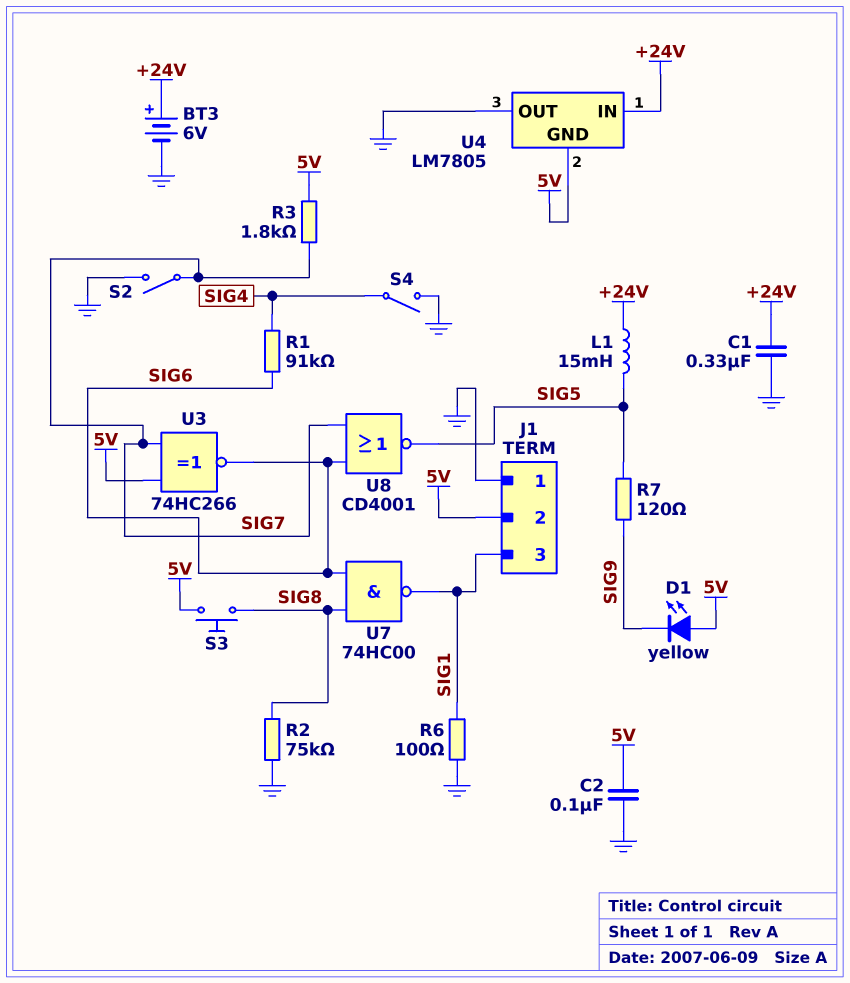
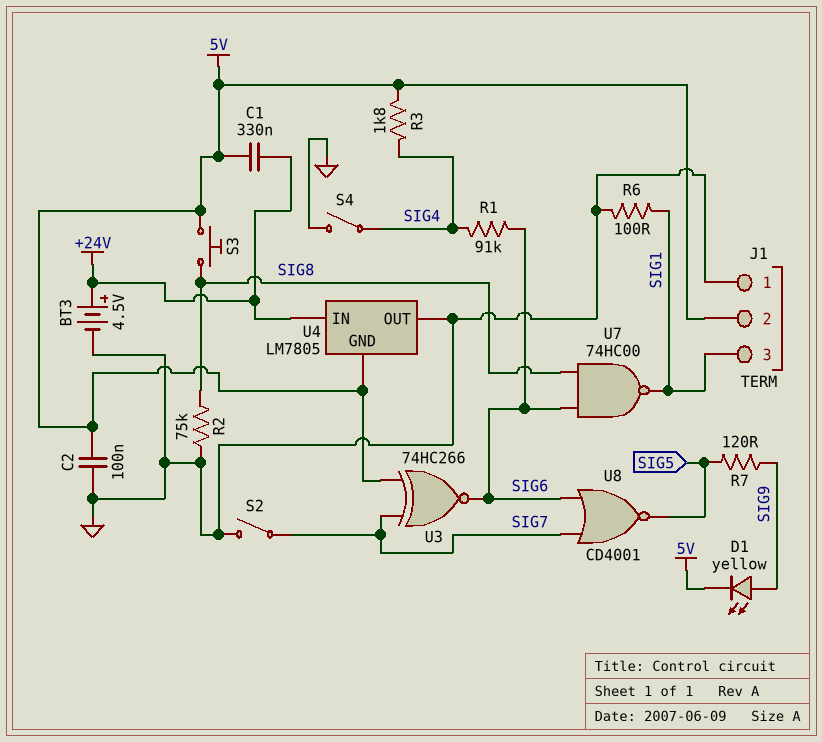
BT3: 6V (plus +24V, minus GND) -> 4.5V (plus +24V, minus GND)
C1: 330nF (+24V, GND) -> 330nF (+24V, 5V)
D1: LED yellow (A 5V, K SIG9) -> LED yellow (A SIG9, K 5V)
L1: 15mH (+24V, SIG5) -> none
R3: 1.8k (5V, SIG7) -> 1.8k (5V, SIG4)

